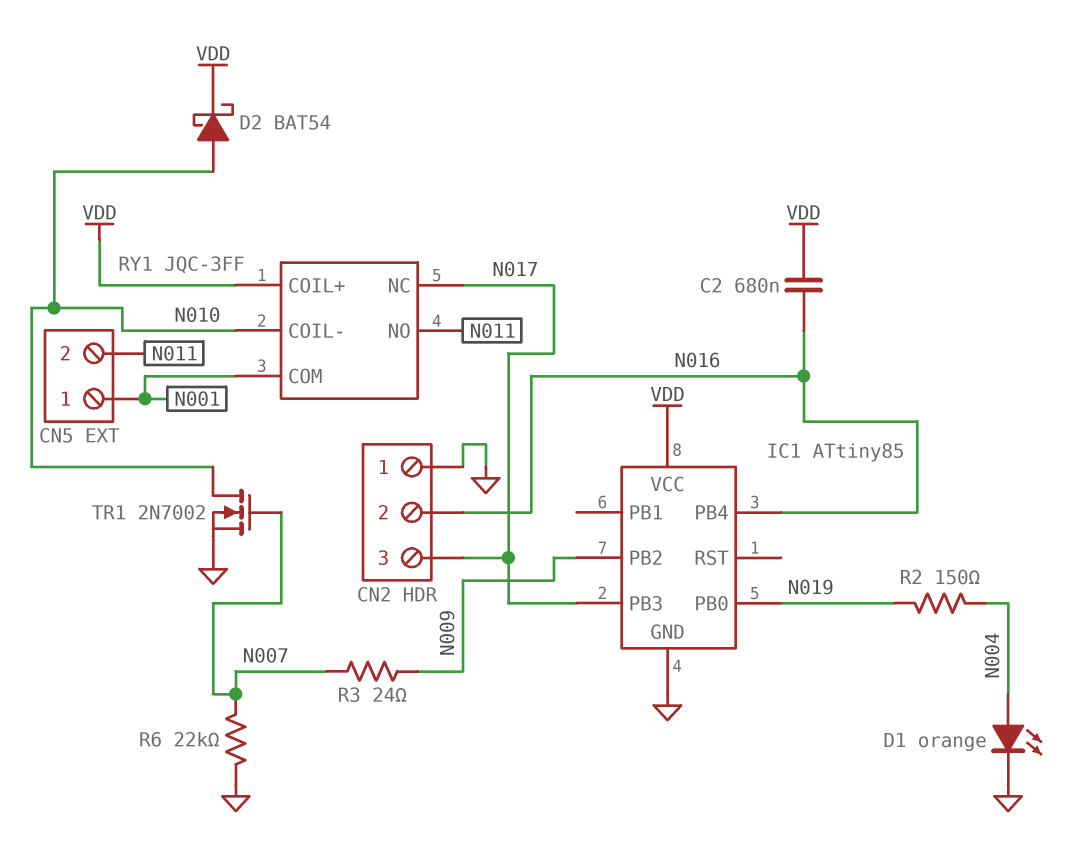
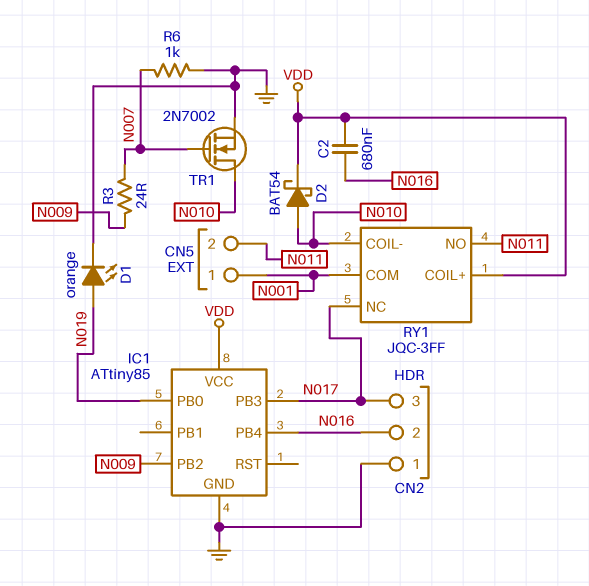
D1: LED orange (A N004, K GND) -> LED orange (A N019, K GND)
R2: 150 (N004, N019) -> none
R6: 22k (GND, N007) -> 1k (GND, N007)

